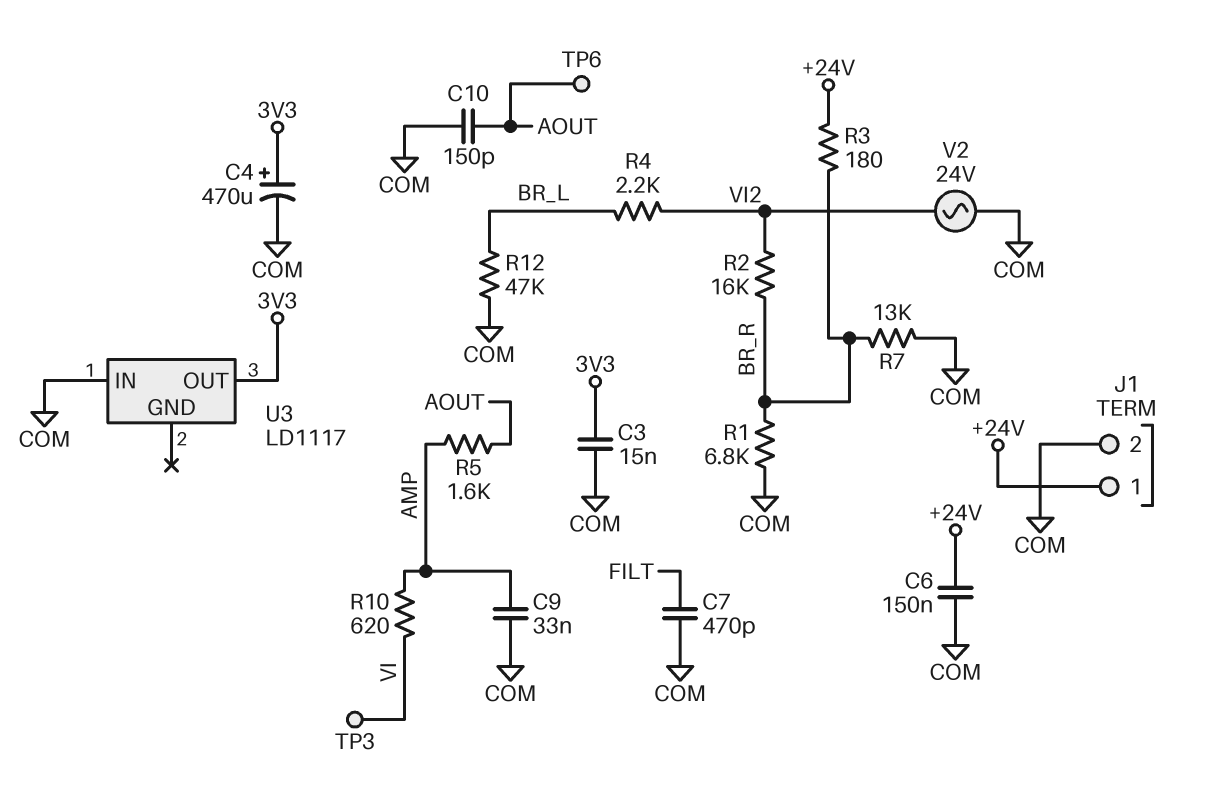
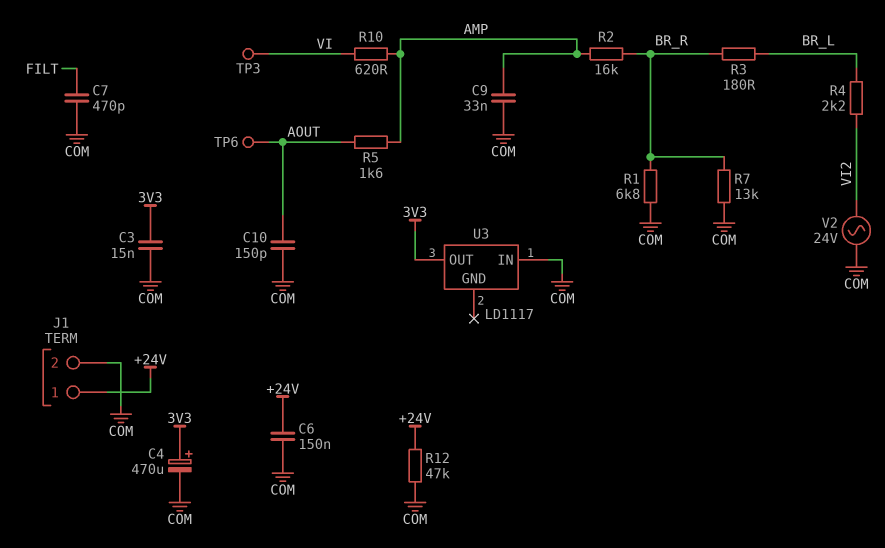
R2: 16k (BR_R, VI2) -> 16k (AMP, BR_R)
R3: 180 (+24V, BR_R) -> 180 (BR_L, BR_R)
R12: 47k (BR_L, COM) -> 47k (+24V, COM)

